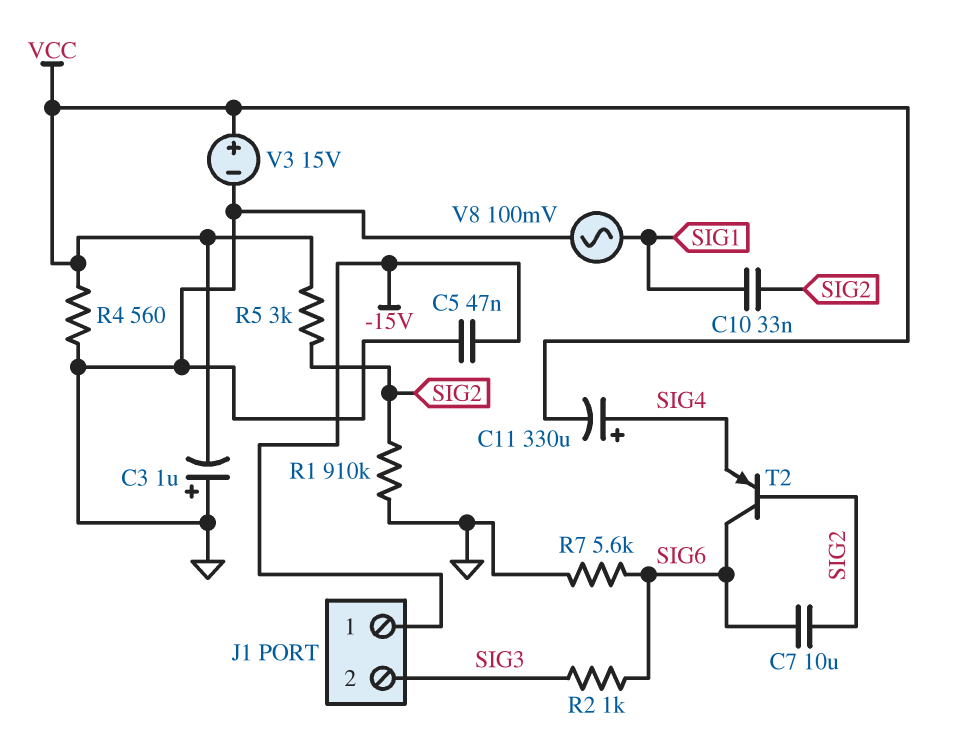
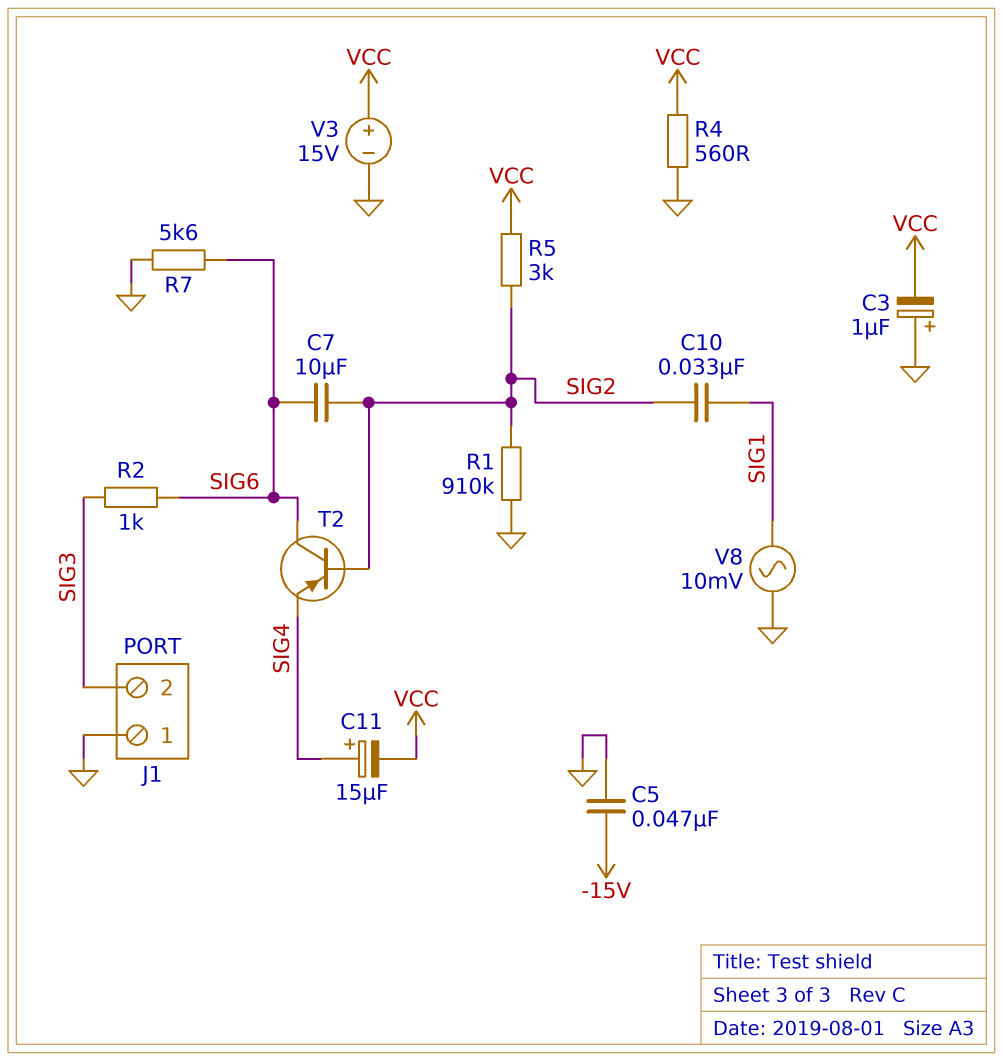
C11: 330uF (plus SIG4, minus VCC) -> 15uF (plus SIG4, minus VCC)
J1 pin 1: -15V -> GND
V8: AC 100mV (GND, SIG1) -> AC 10mV (GND, SIG1)

